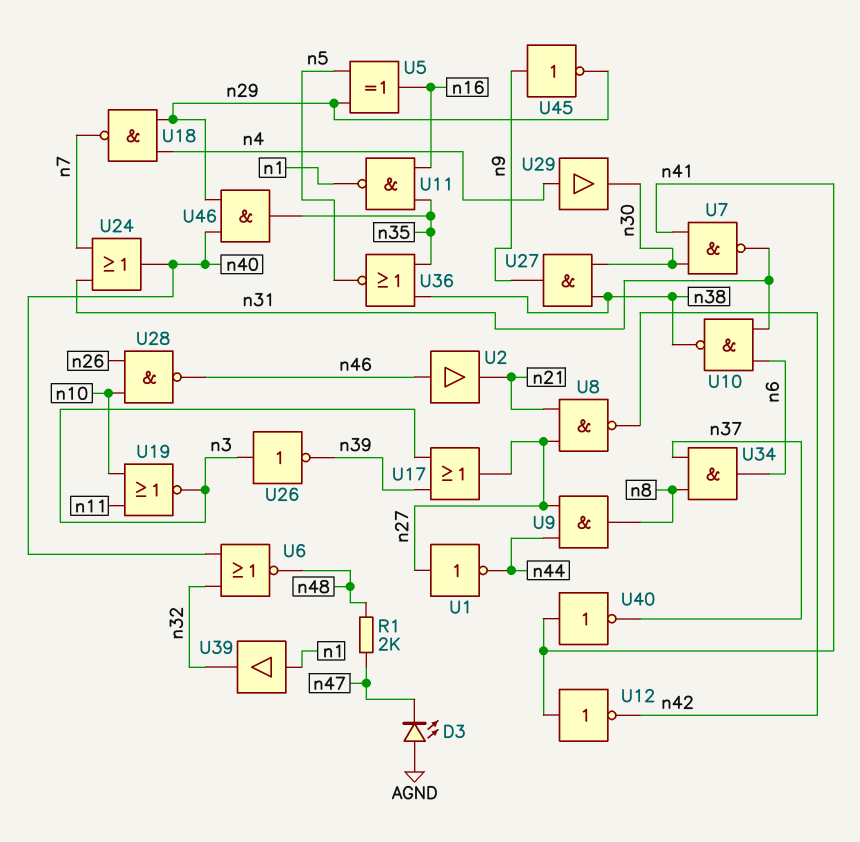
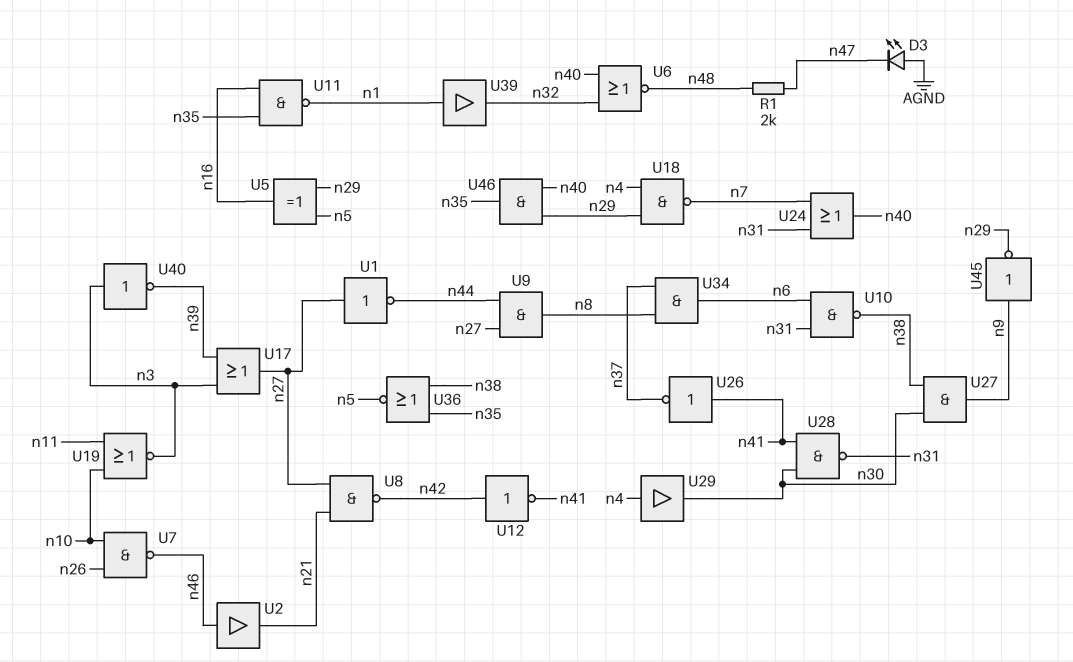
U7: NAND (in n30, in n41, out n31) -> NAND (in n10, in n26, out n46)
U12: NOT (in n41, out n42) -> NOT (in n42, out n41)
U26: NOT (in n3, out n39) -> NOT (in n41, out n37)
U28: NAND (in n10, in n26, out n46) -> NAND (in n30, in n41, out n31)
U40: NOT (in n41, out n37) -> NOT (in n3, out n39)

